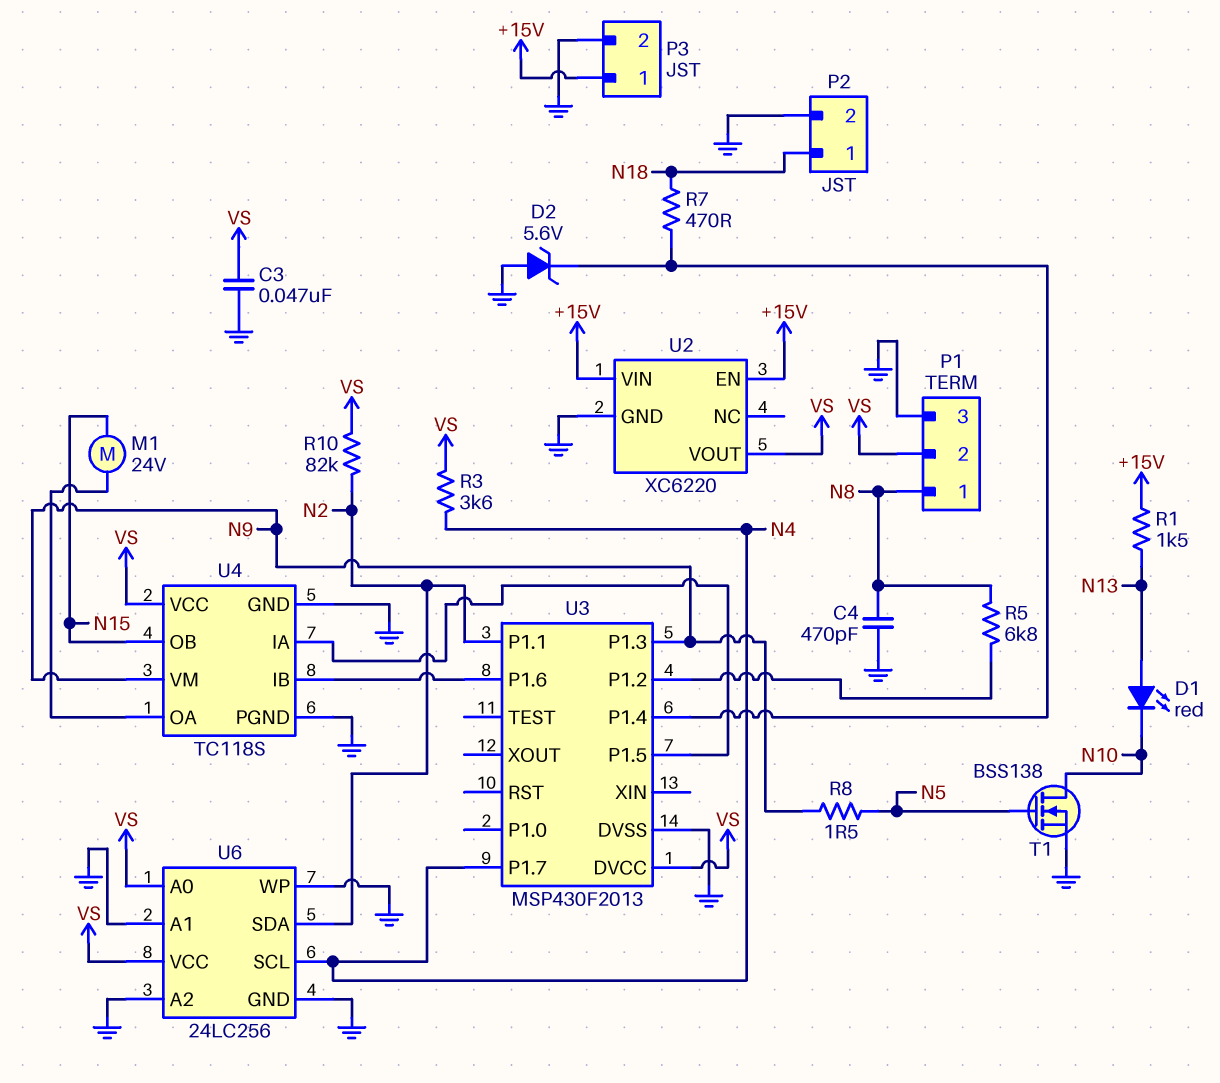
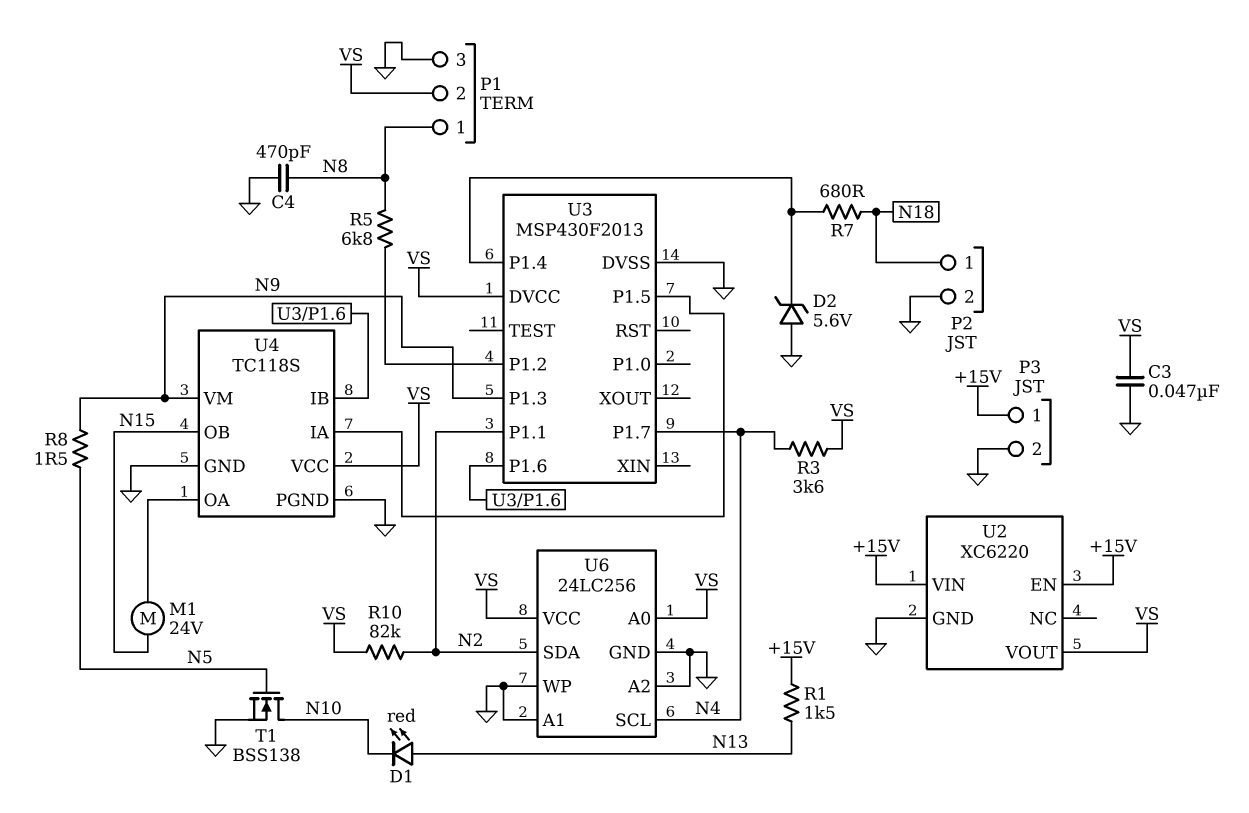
R7: 470 (N18, U3/P1.4) -> 680 (N18, U3/P1.4)

